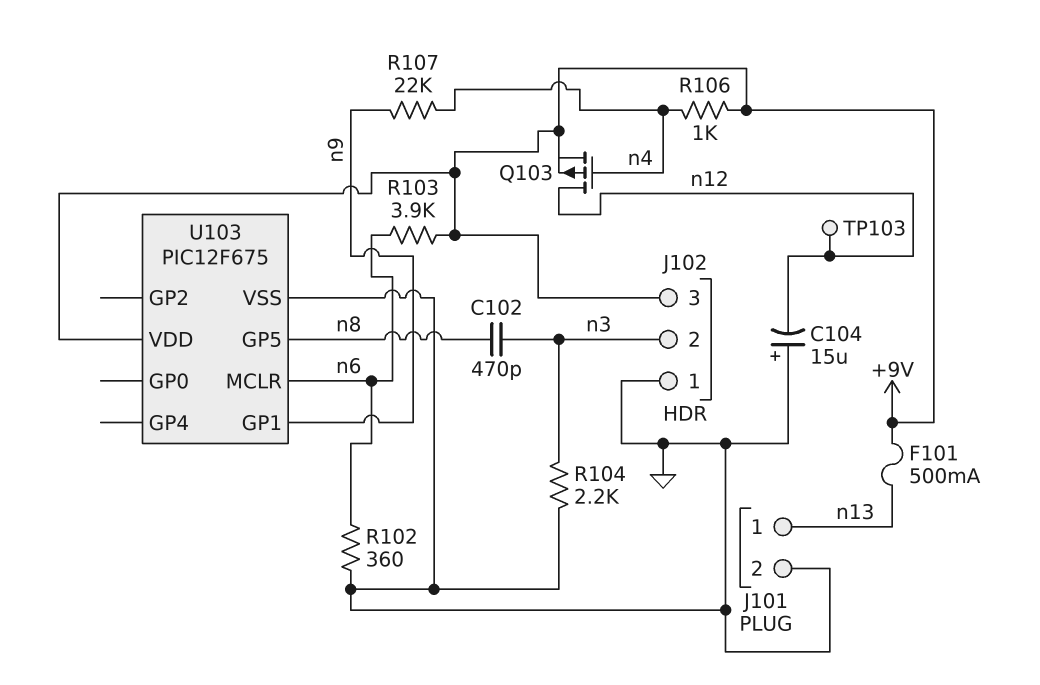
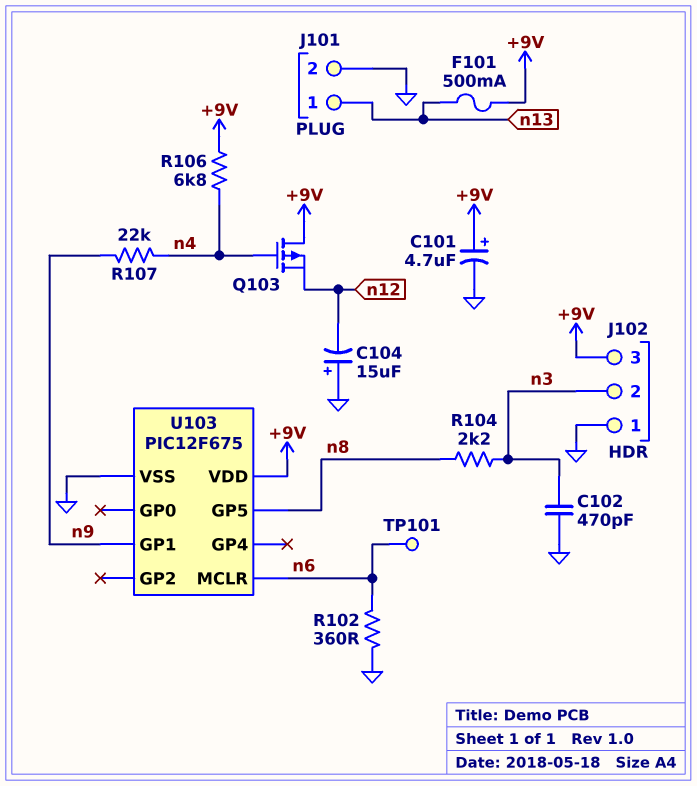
C101: none -> 4.7uF (plus +9V, minus GND)
C102: 470pF (n3, n8) -> 470pF (GND, n3)
Q103: PMOS (G n4, D n12, S +9V) -> PMOS (G n4, D +9V, S n12)
R103: 3.9k (+9V, n6) -> none
R104: 2.2k (GND, n3) -> 2.2k (n3, n8)
R106: 1k (+9V, n4) -> 6.8k (+9V, n4)
TP101: none -> test point (n6)
TP103: test point (n12) -> none

